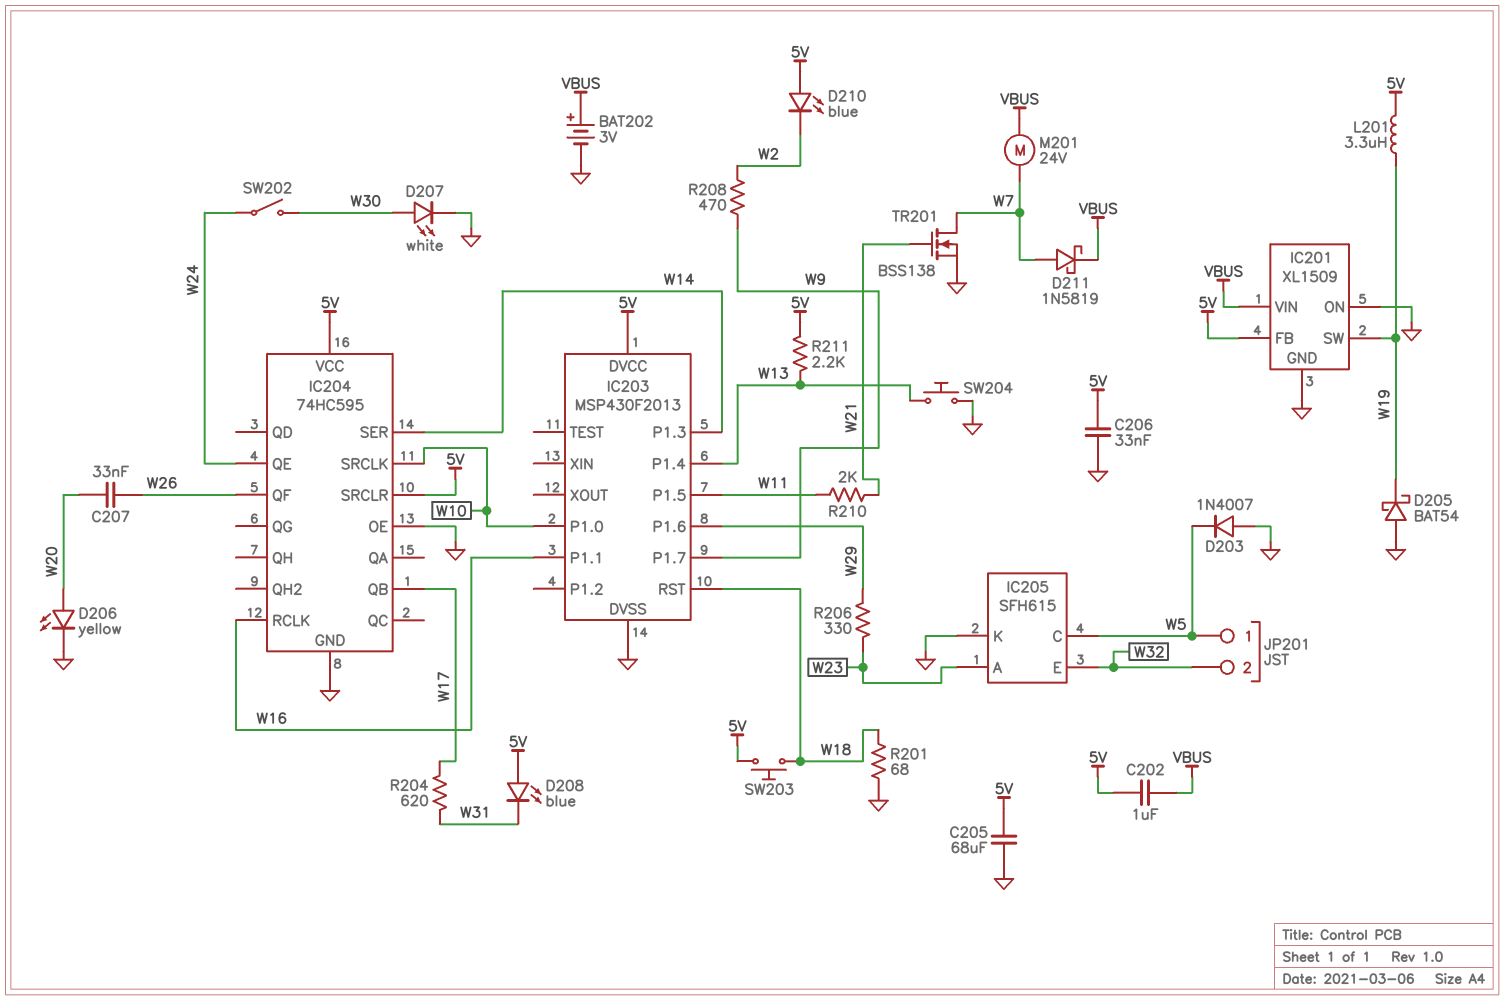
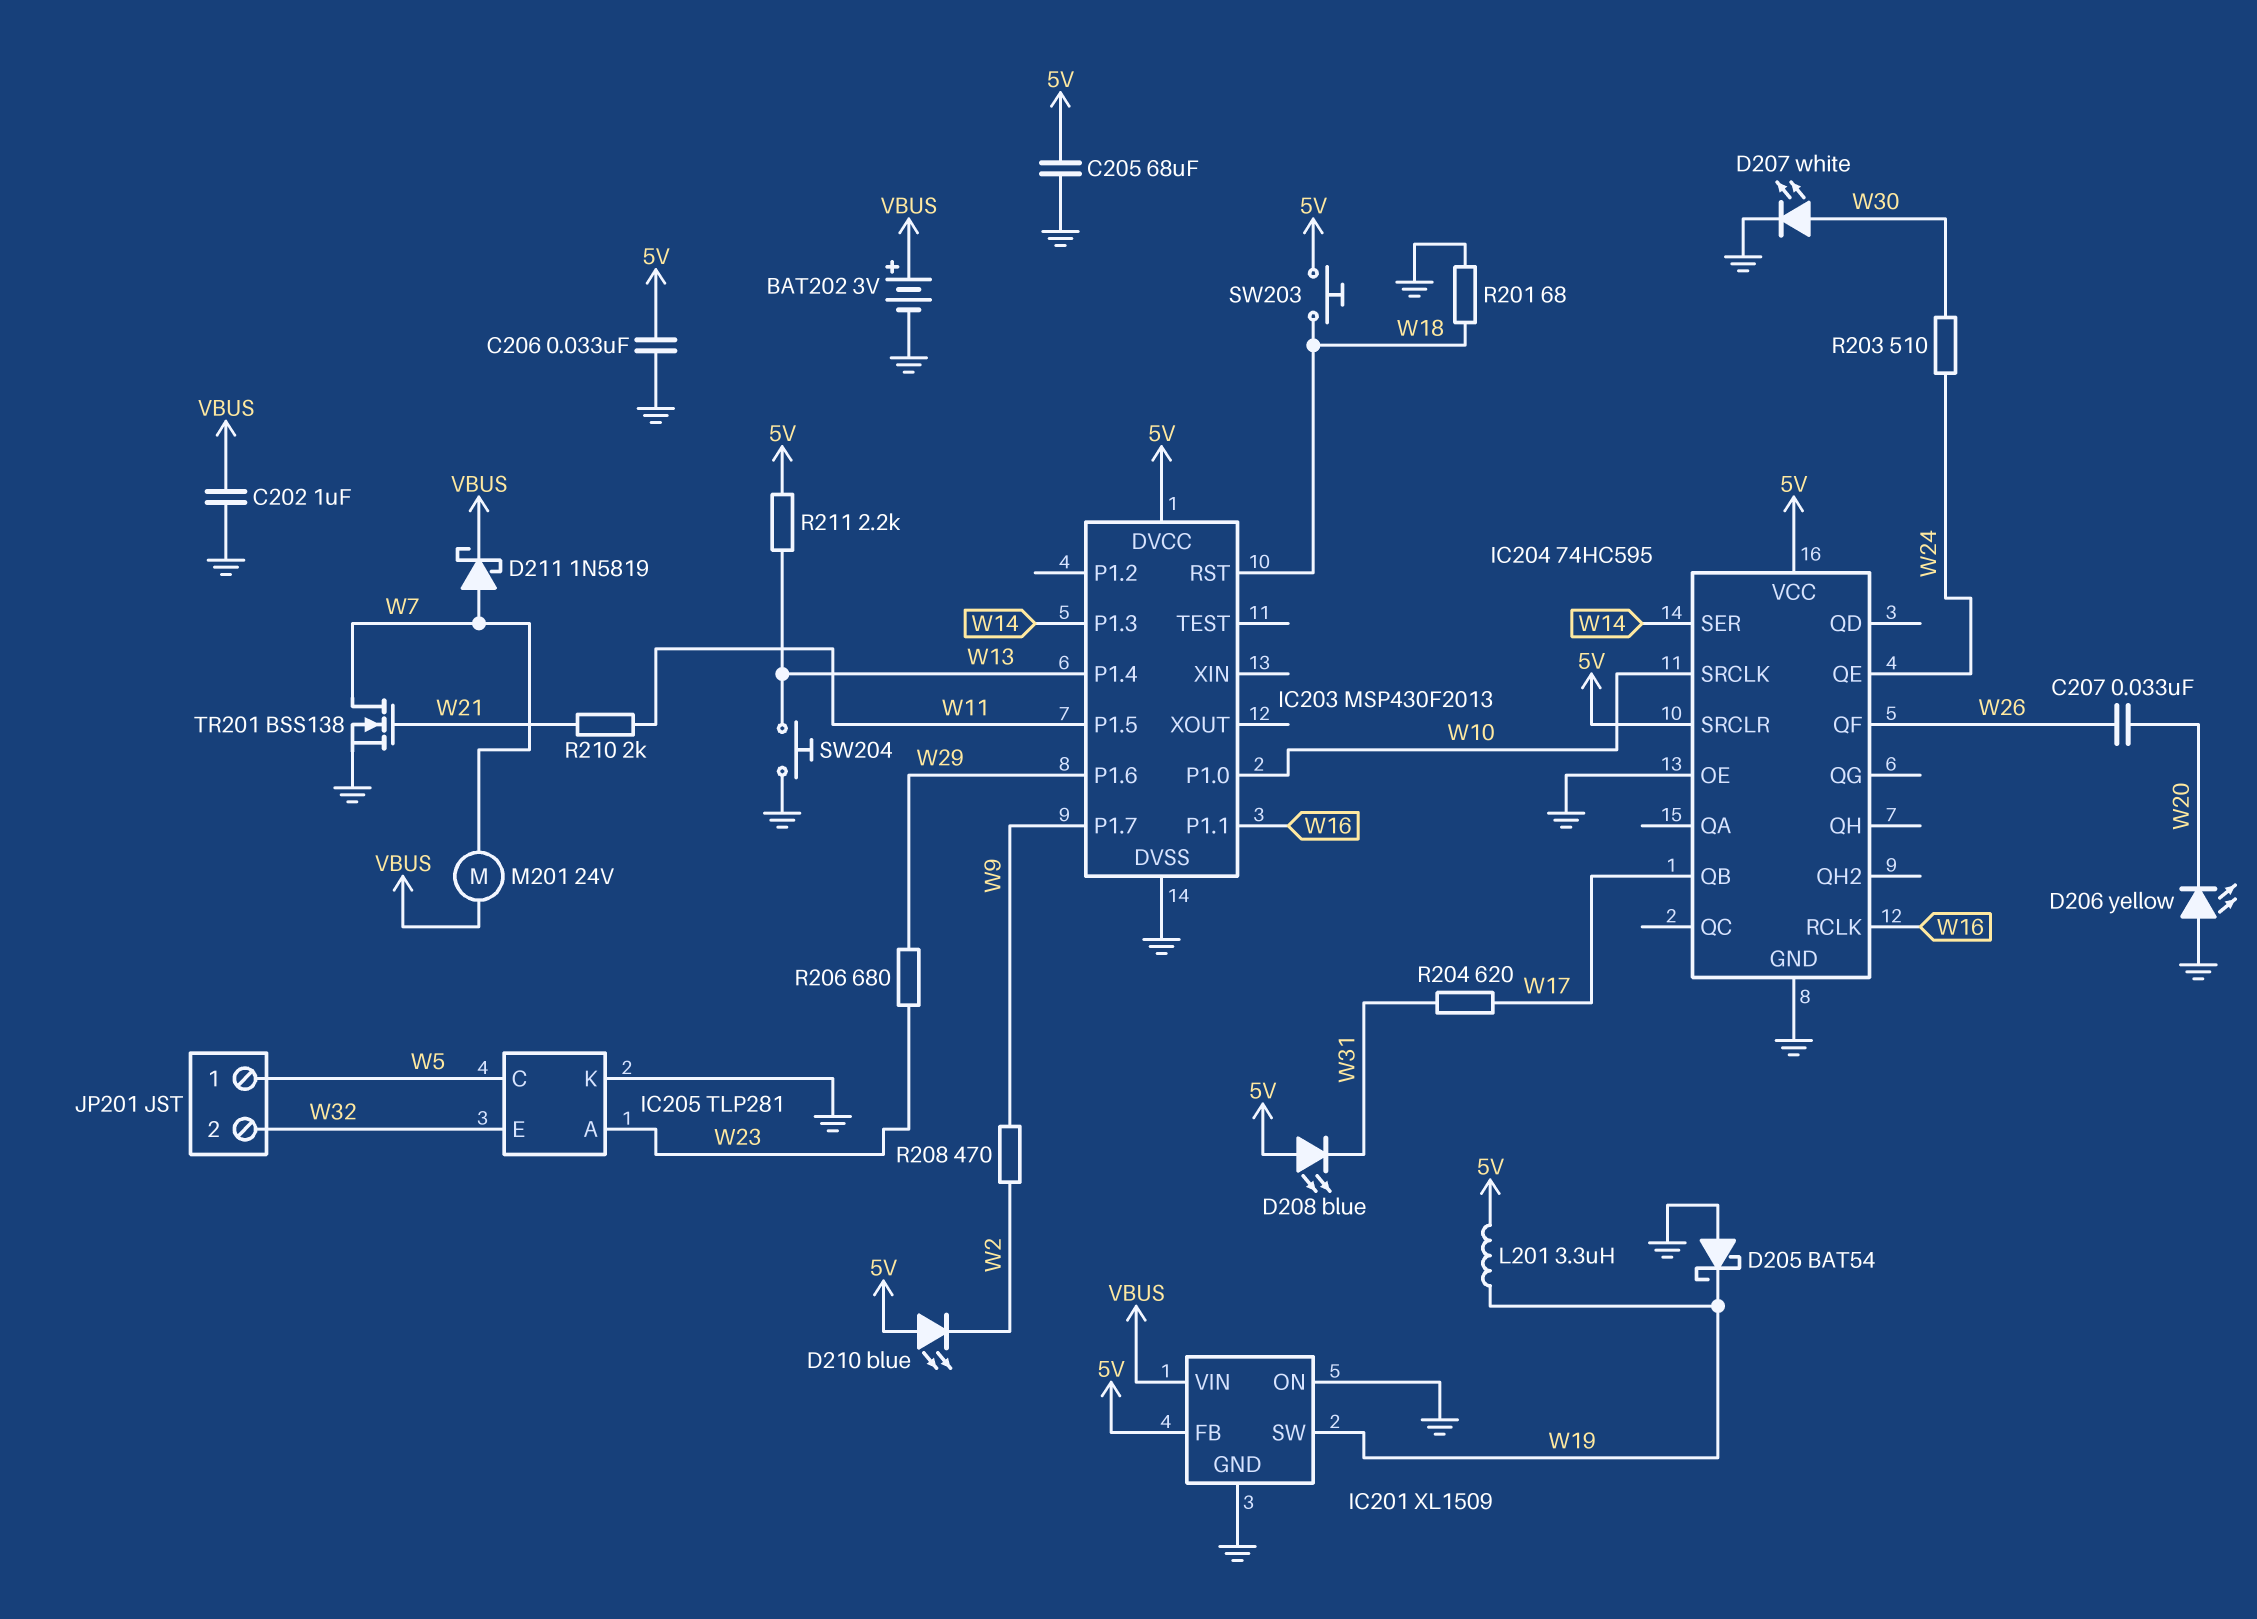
C202: 1uF (5V, VBUS) -> 1uF (GND, VBUS)
D203: diode 1N4007 (A GND, K W5) -> none
D206: LED yellow (A W20, K GND) -> LED yellow (A GND, K W20)
IC205: SFH615 -> TLP281
R203: none -> 510 (W24, W30)
R206: 330 (W23, W29) -> 680 (W23, W29)
SW202: switch (W24, W30) -> none

